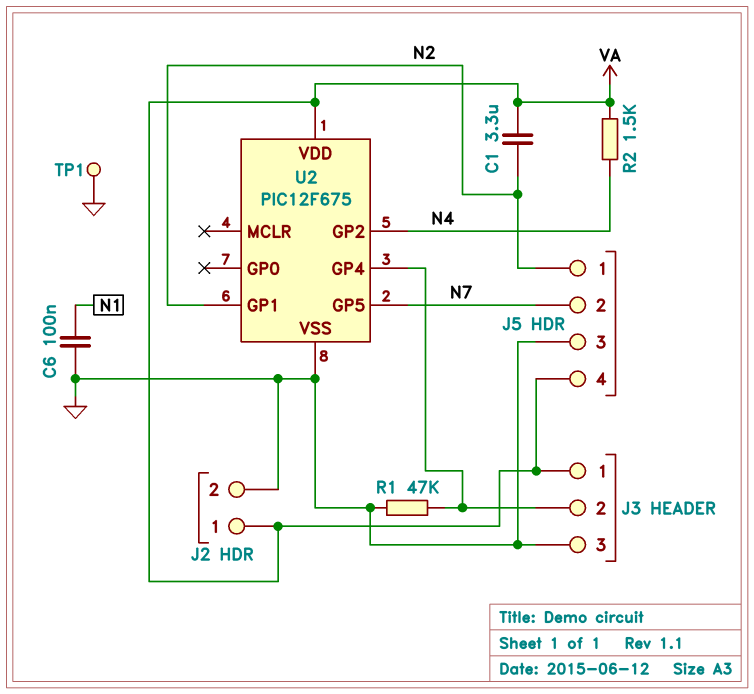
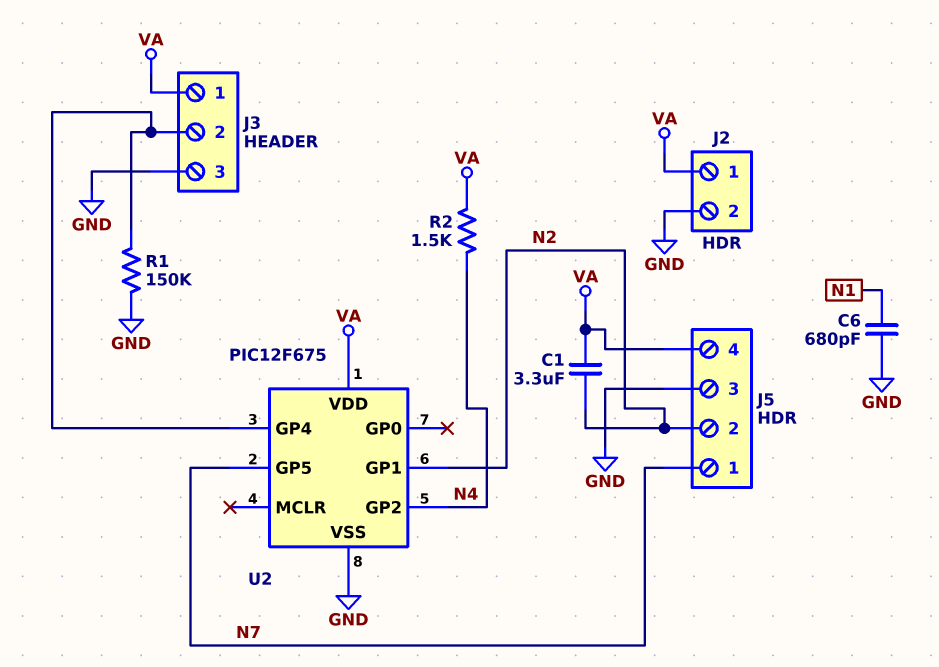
C6: 100nF (GND, N1) -> 680pF (GND, N1)
J5 pin 1: N2 -> N7
J5 pin 2: N7 -> N2
R1: 47k (GND, J3/2) -> 150k (GND, J3/2)
TP1: test point (GND) -> none

